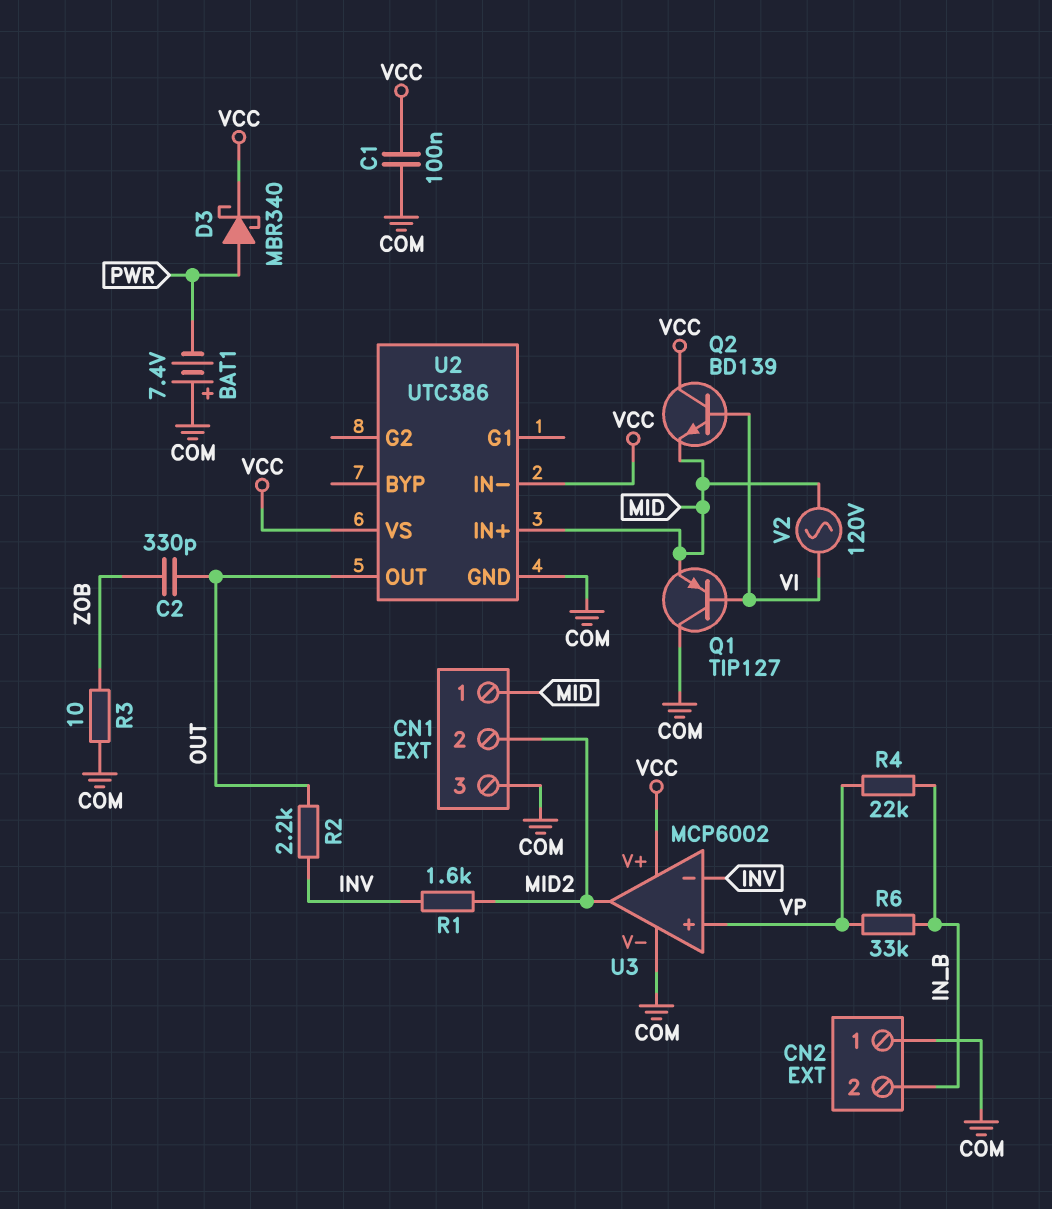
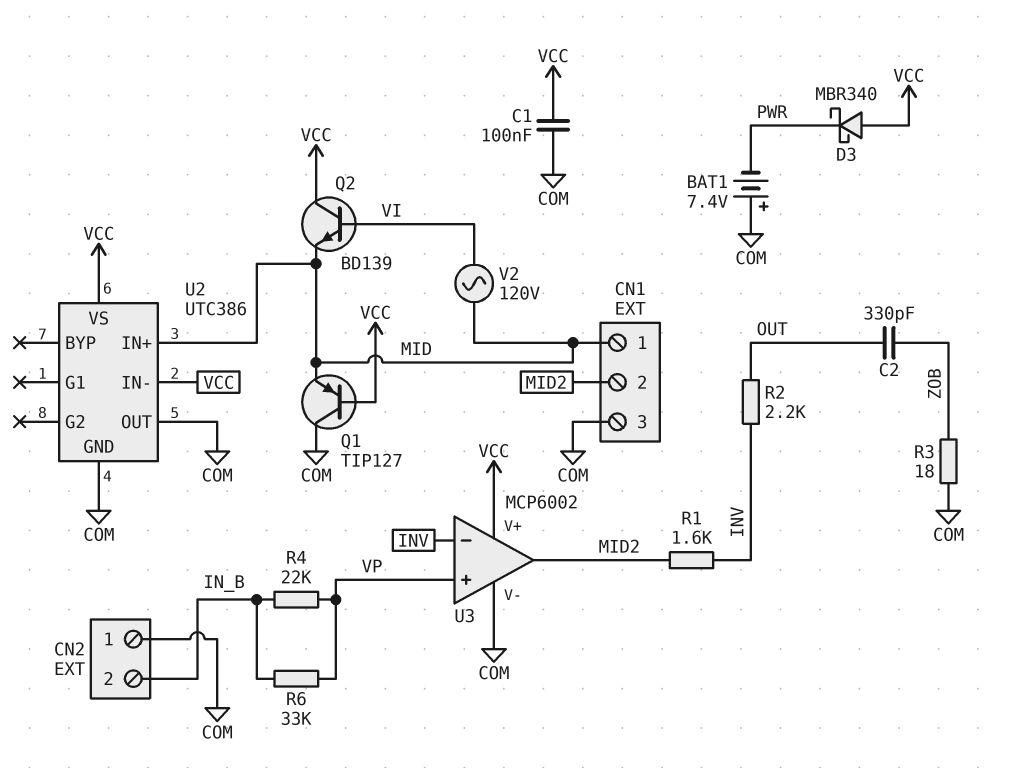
D3: schottky MBR340 (A PWR, K VCC) -> schottky MBR340 (A VCC, K PWR)
Q1: PNP TIP127 (B VI, C COM, E MID) -> PNP TIP127 (B VCC, C COM, E MID)
R3: 10 (COM, ZOB) -> 18 (COM, ZOB)
U2 pin OUT: OUT -> COM

